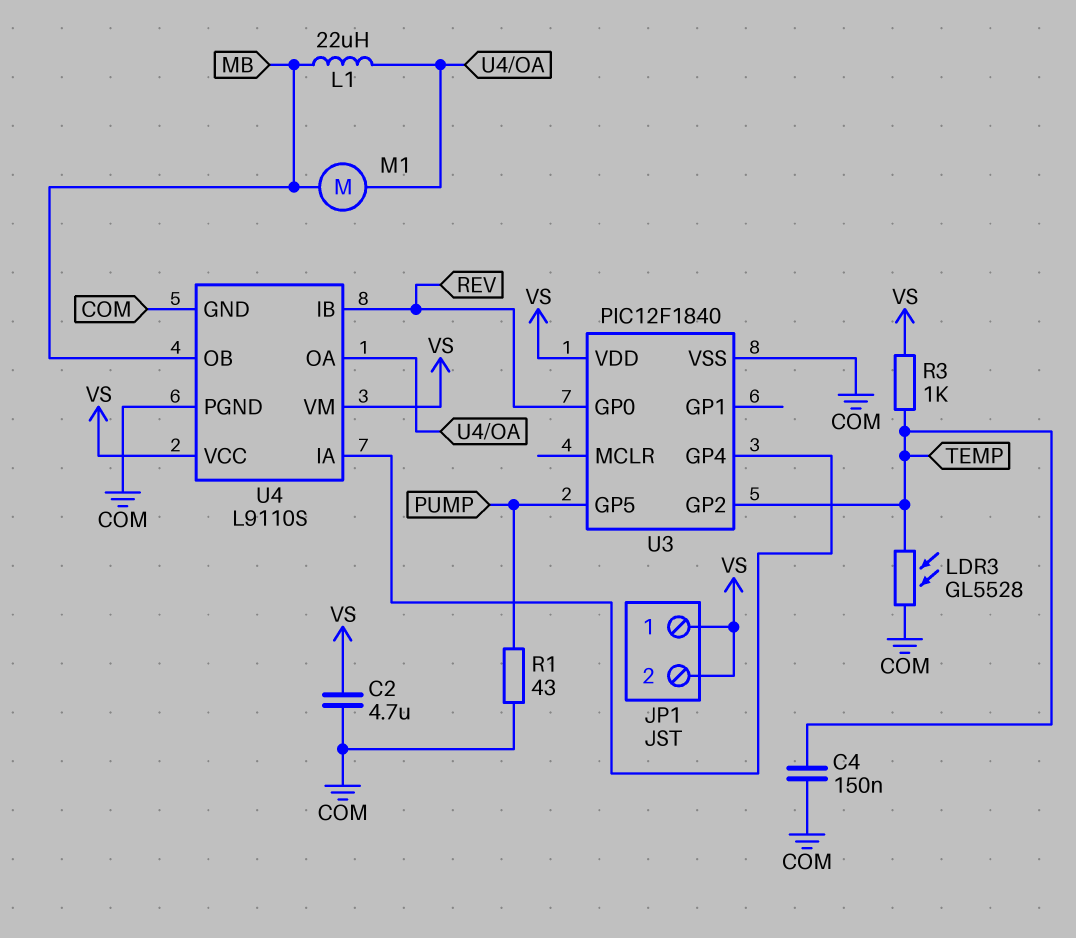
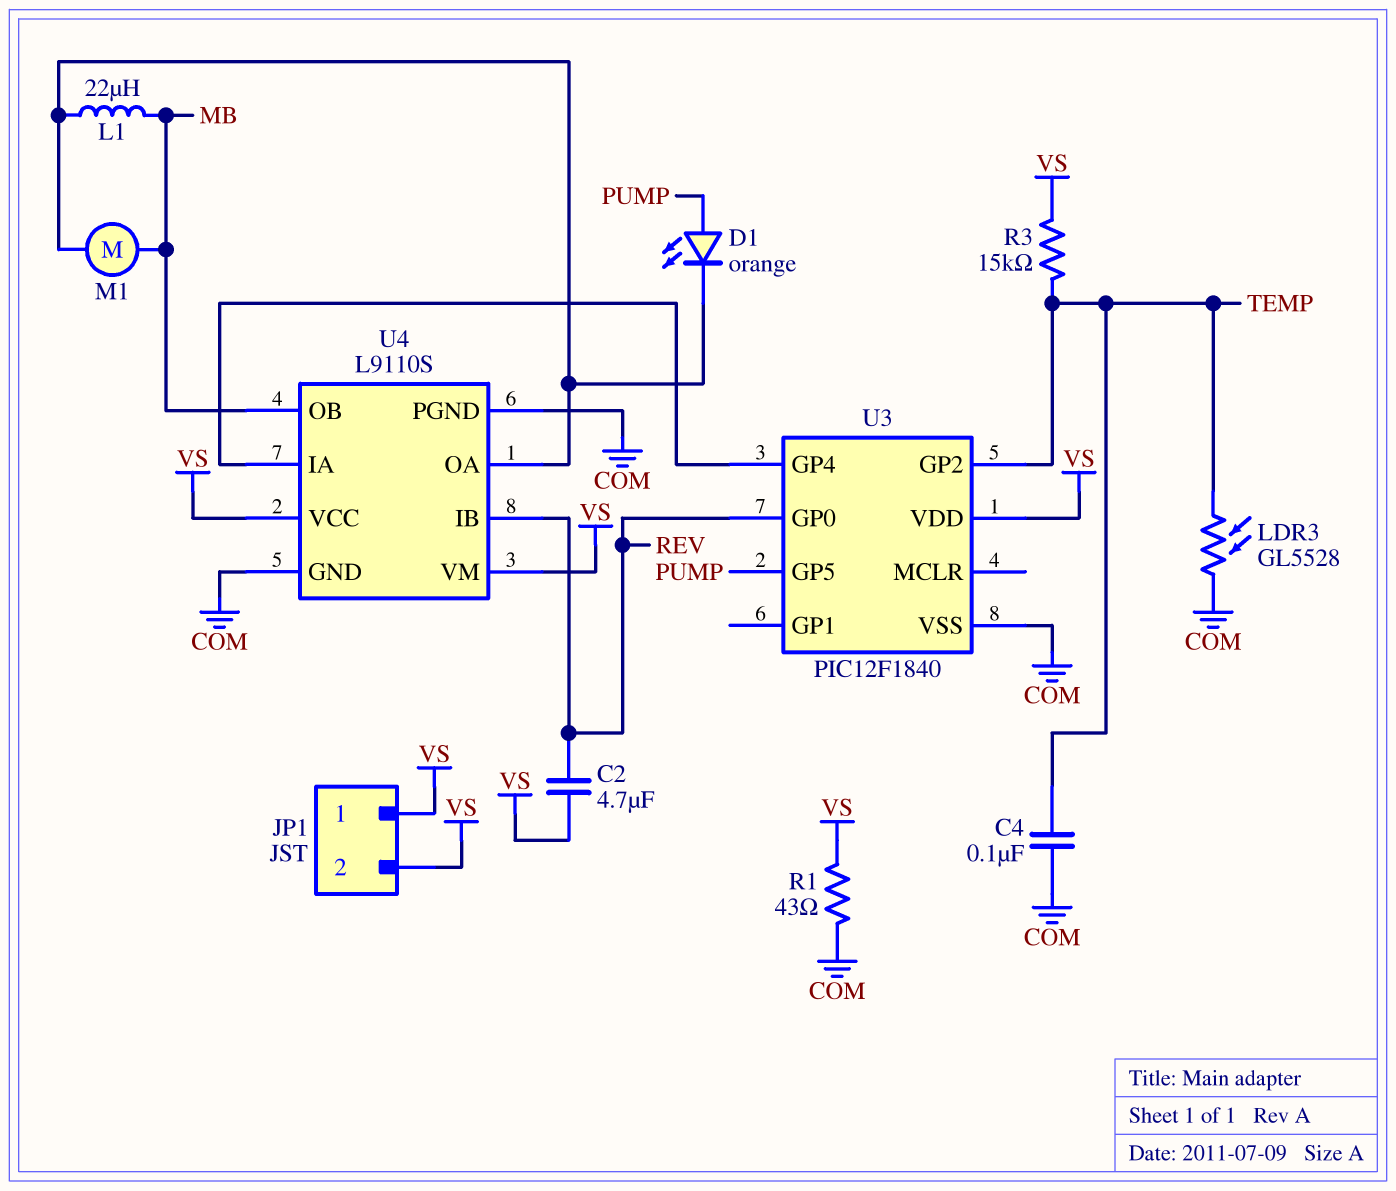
C2: 4.7uF (COM, VS) -> 4.7uF (REV, VS)
C4: 150nF (COM, TEMP) -> 100nF (COM, TEMP)
D1: none -> LED orange (A PUMP, K U4/OA)
R1: 43 (COM, PUMP) -> 43 (COM, VS)
R3: 1k (TEMP, VS) -> 15k (TEMP, VS)

